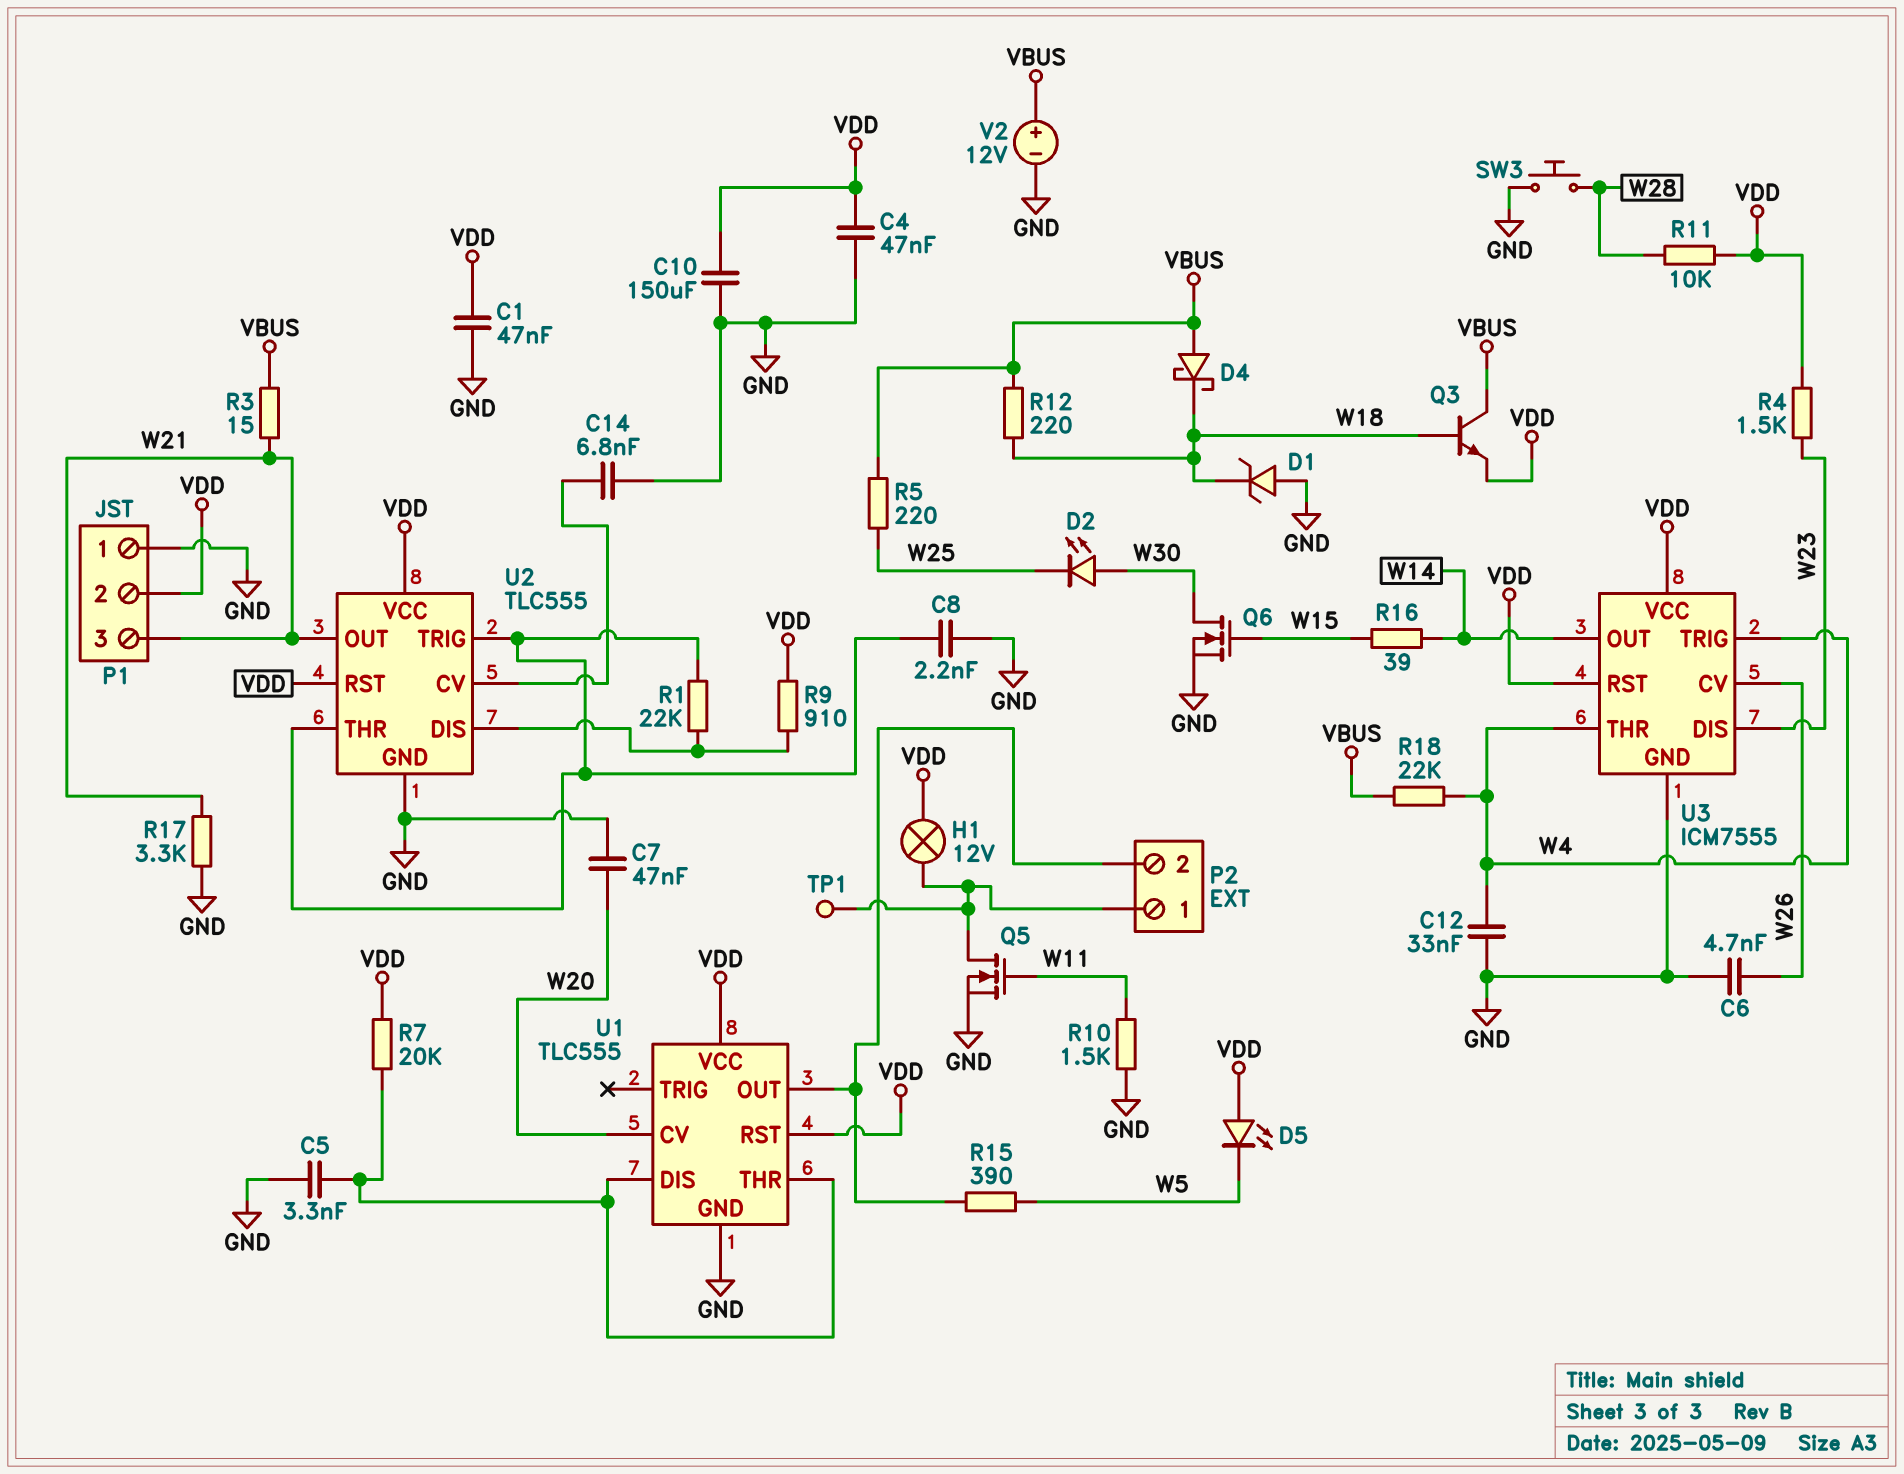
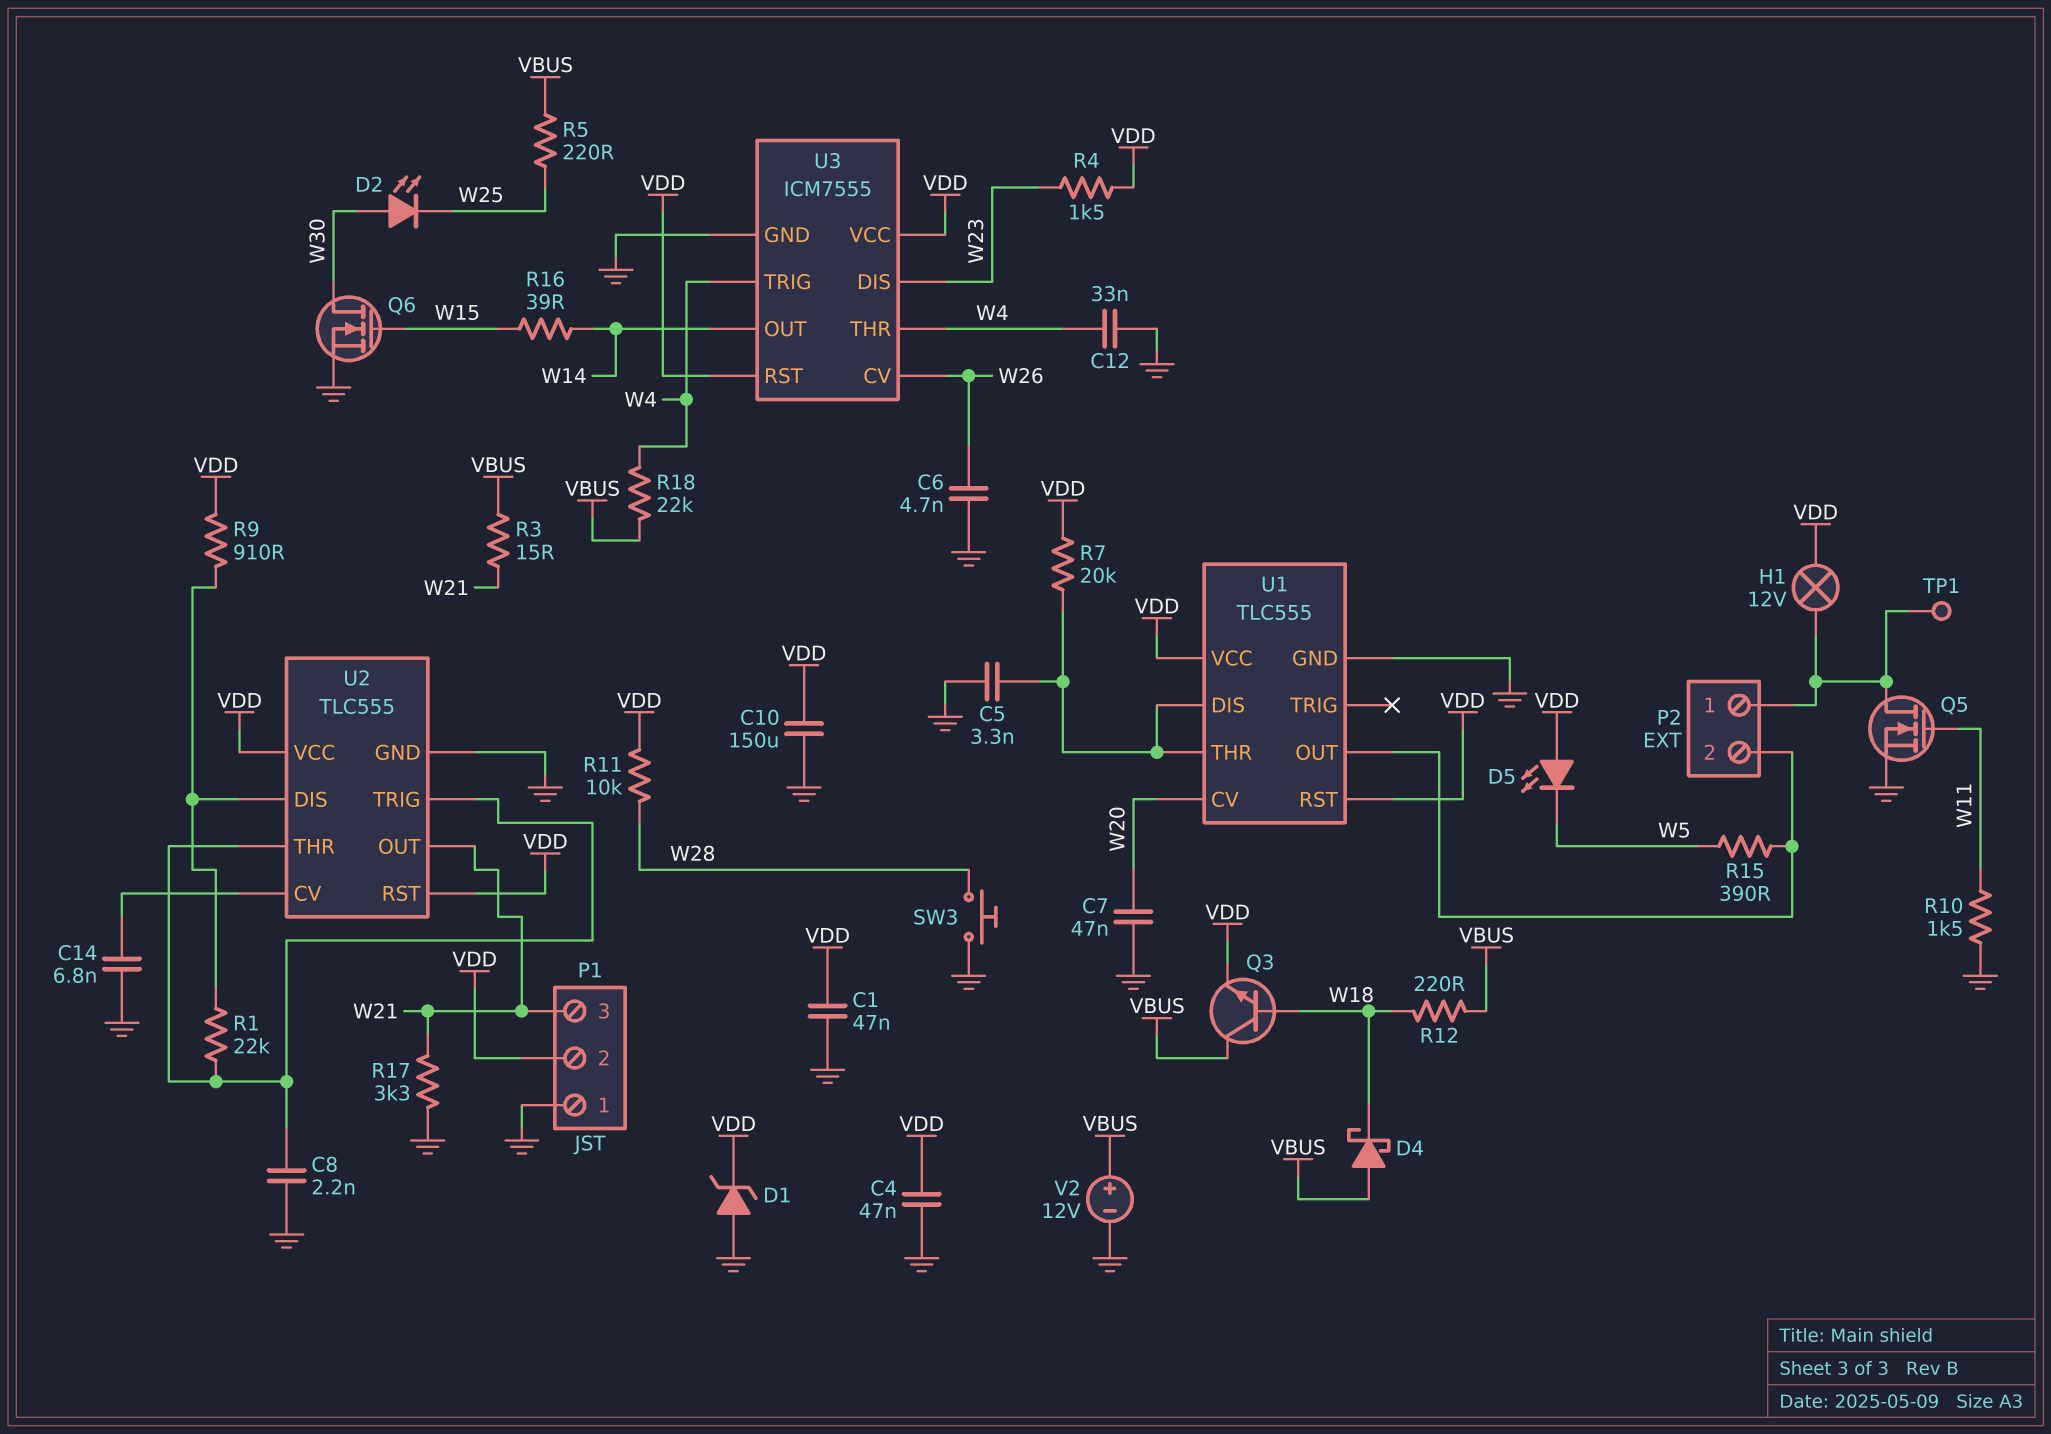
D1: zener (A GND, K W18) -> zener (A GND, K VDD)

